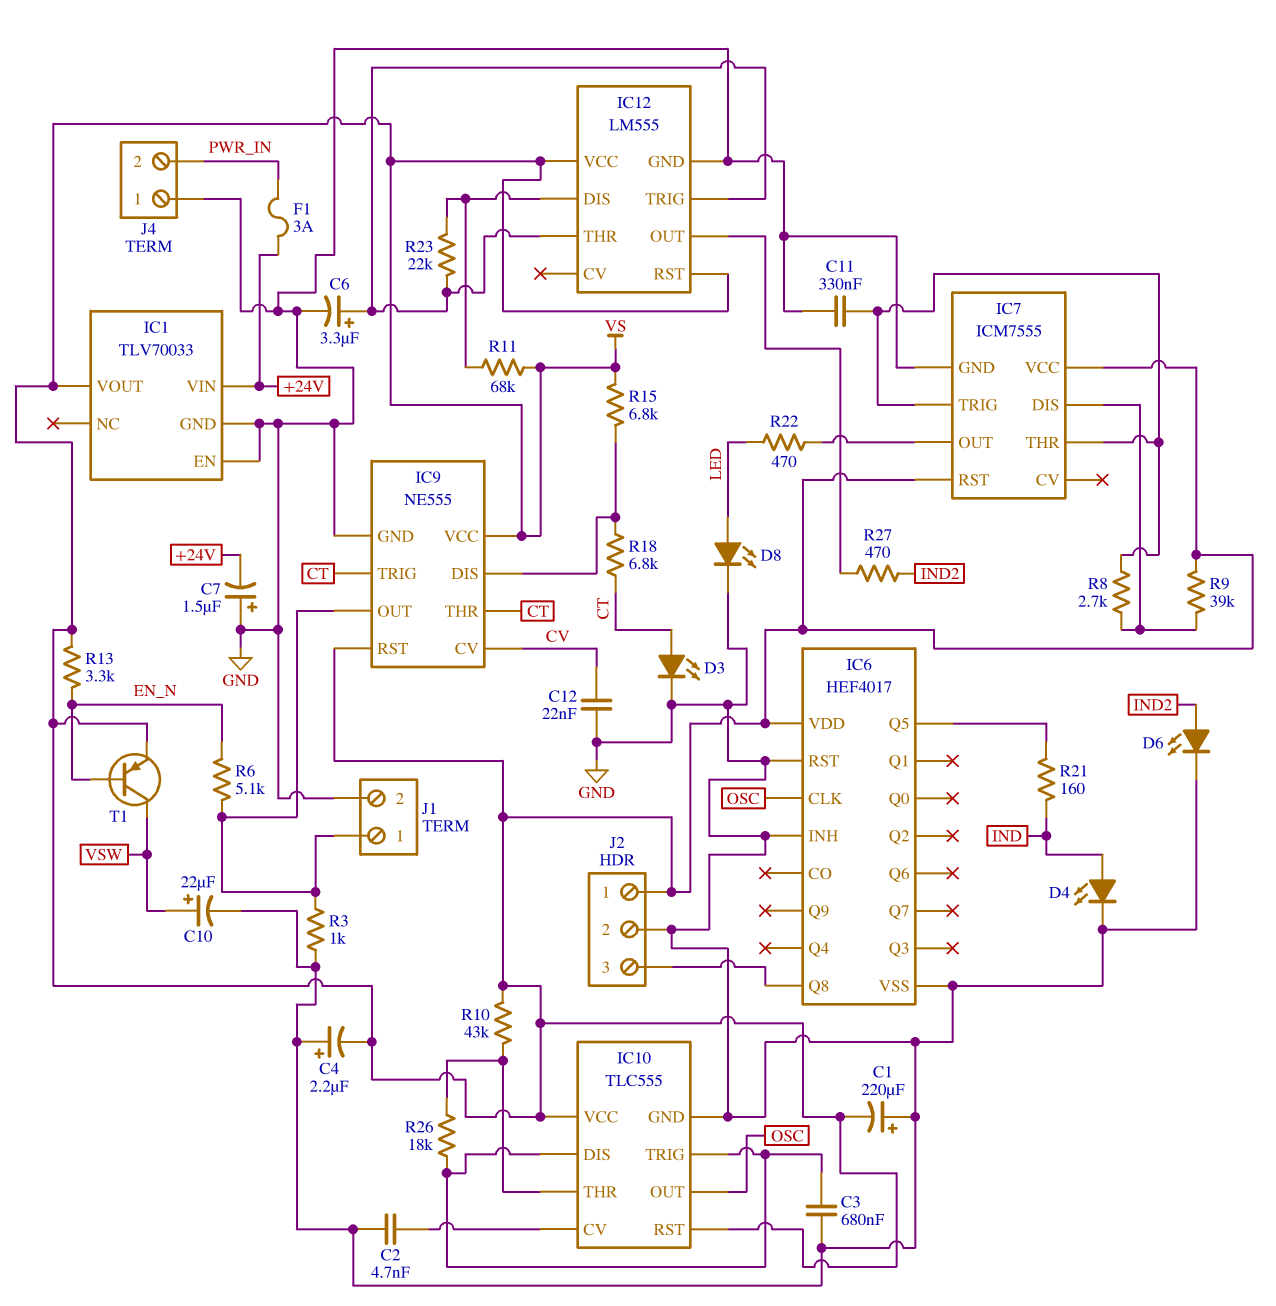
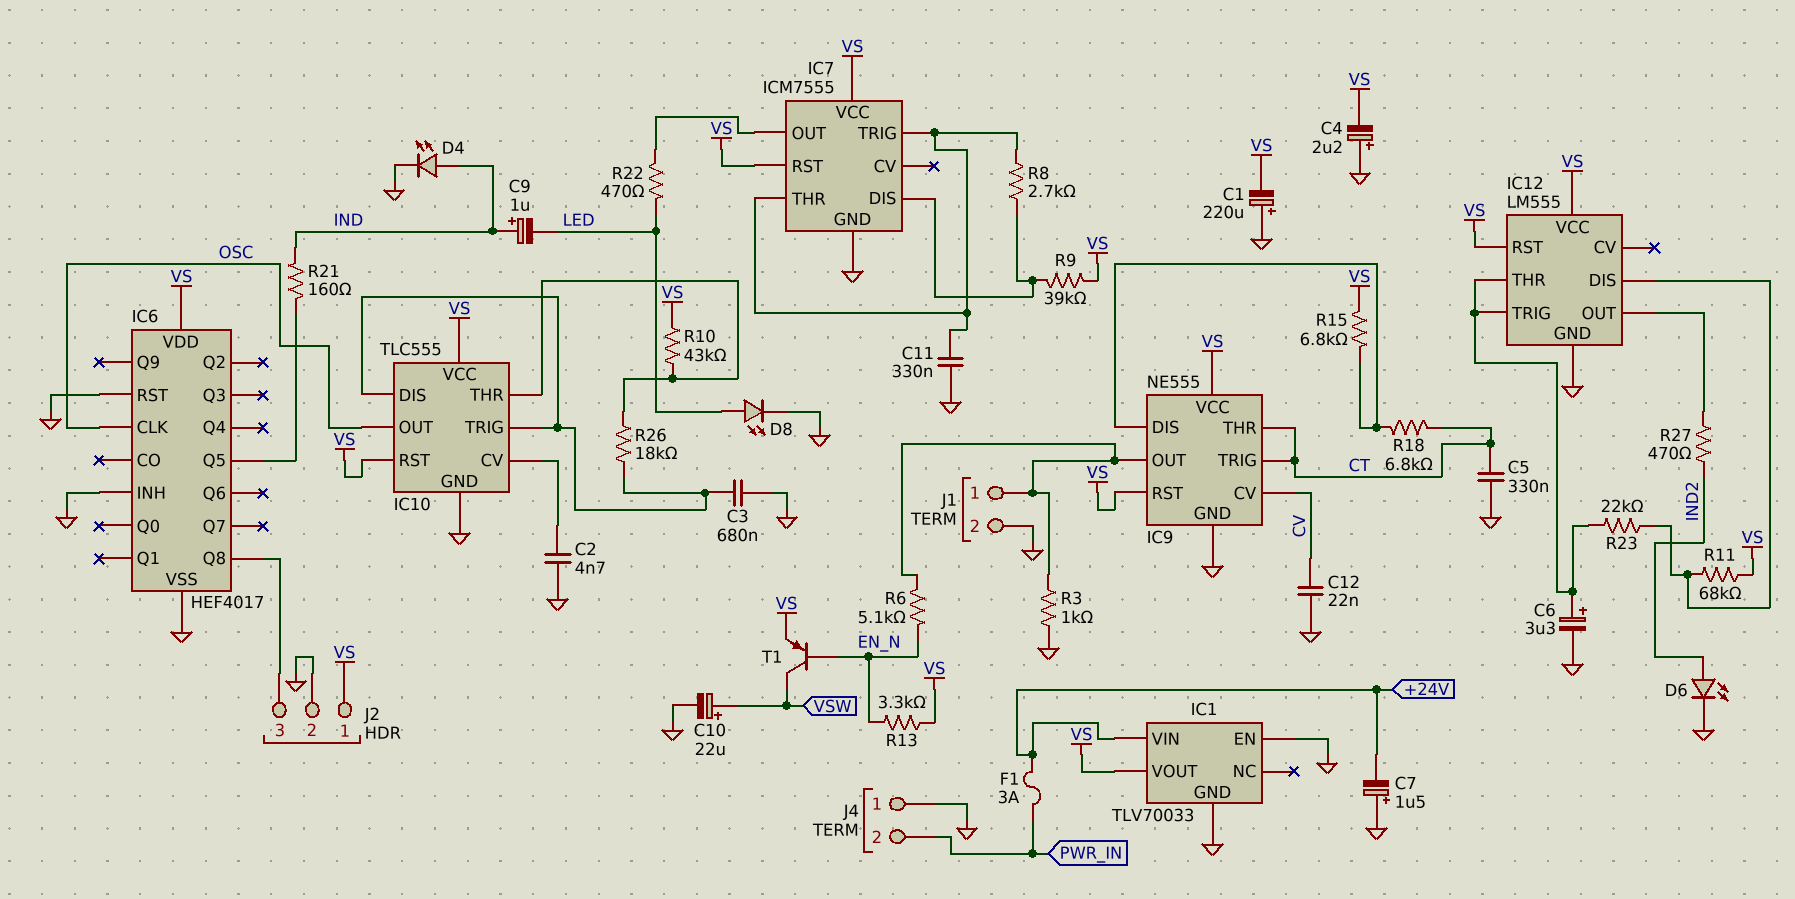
C5: none -> 330nF (CT, GND)
C9: none -> 1uF (plus IND, minus LED)
D3: LED (A CT, K GND) -> none

